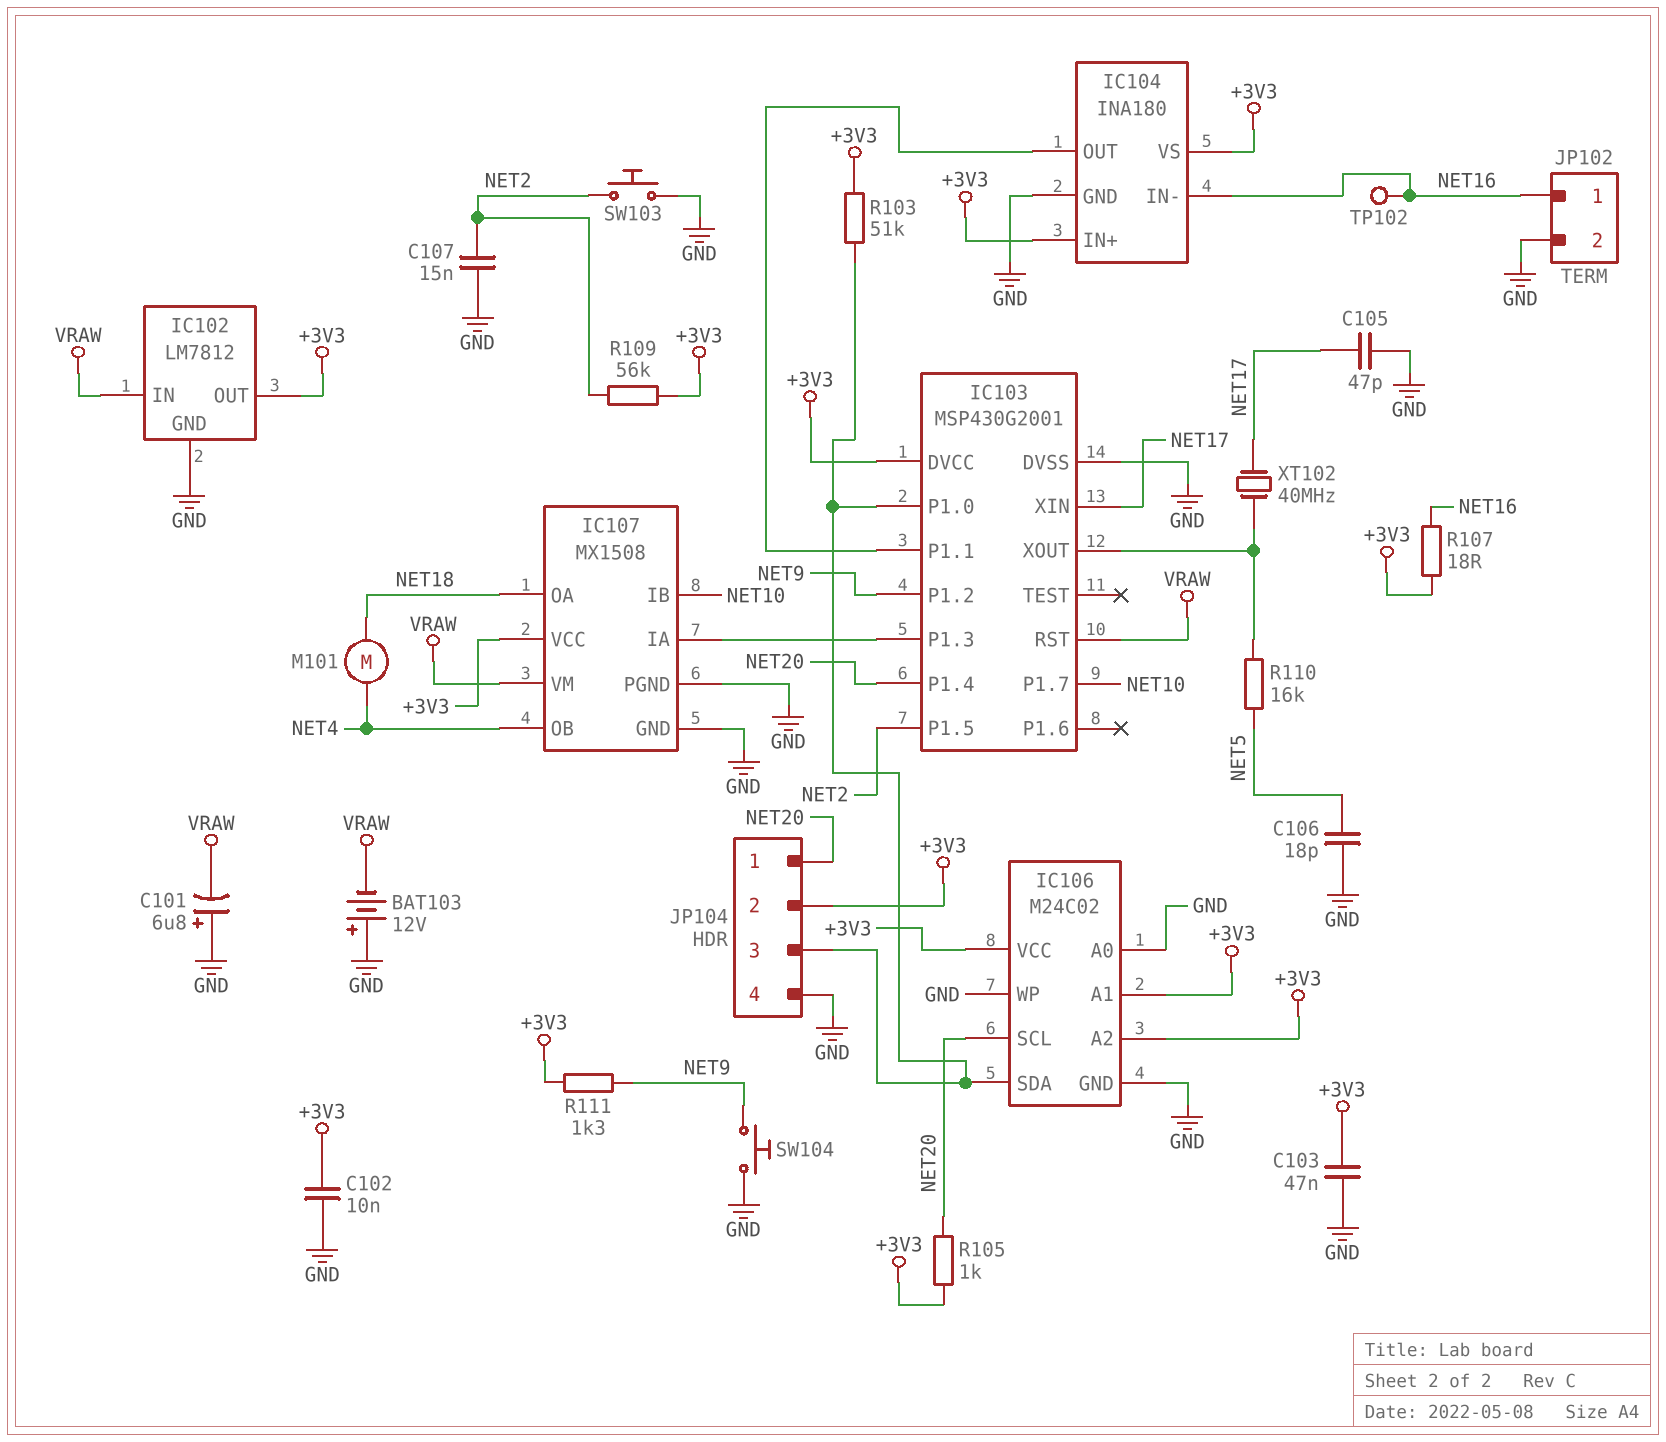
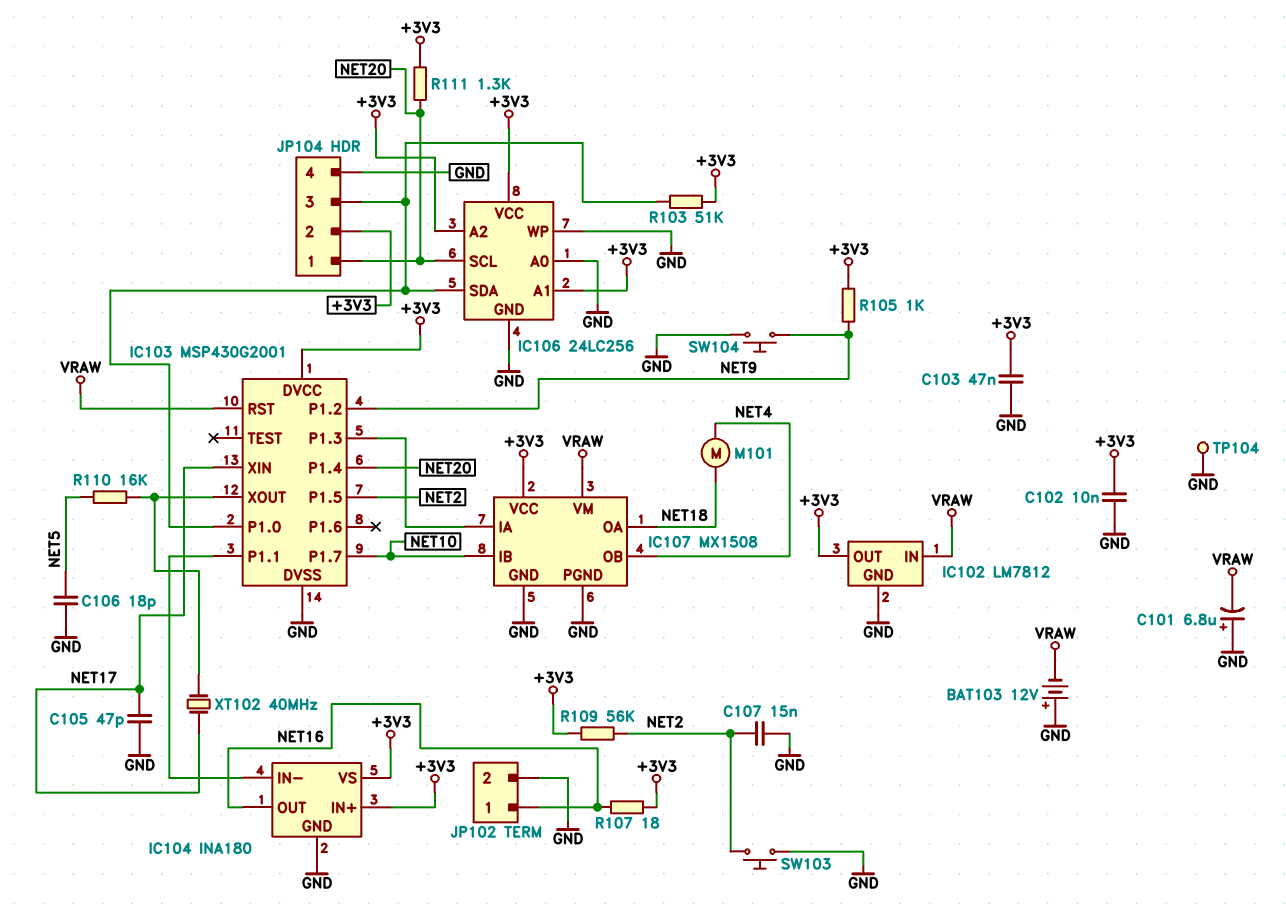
IC104 pin IN-: NET16 -> IC103/P1.1
IC104 pin OUT: IC103/P1.1 -> NET16
IC106: M24C02 -> 24LC256
R105: 1k (+3V3, NET20) -> 1k (+3V3, NET9)
R111: 1.3k (+3V3, NET9) -> 1.3k (+3V3, NET20)
TP102: test point (NET16) -> none
TP104: none -> test point (GND)

